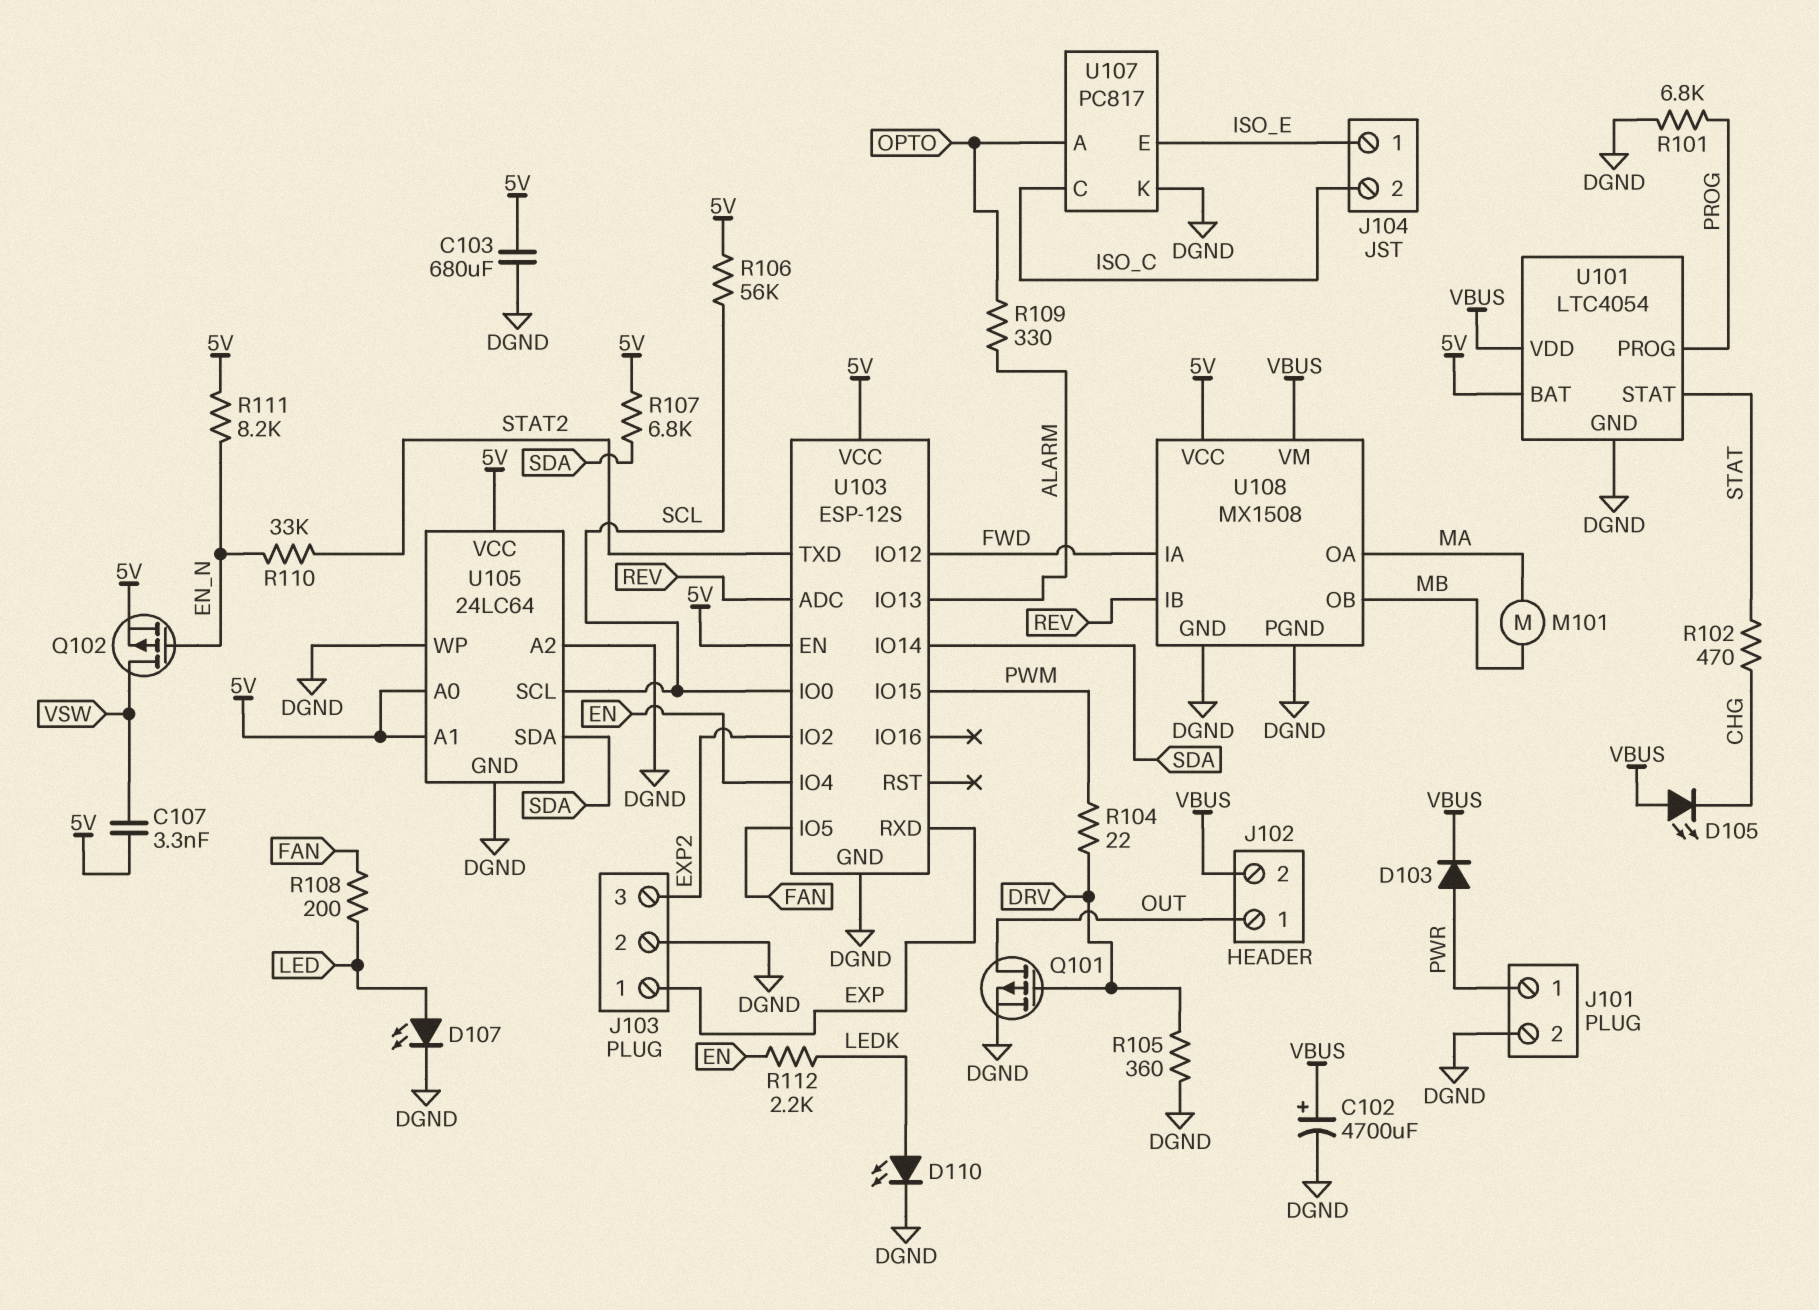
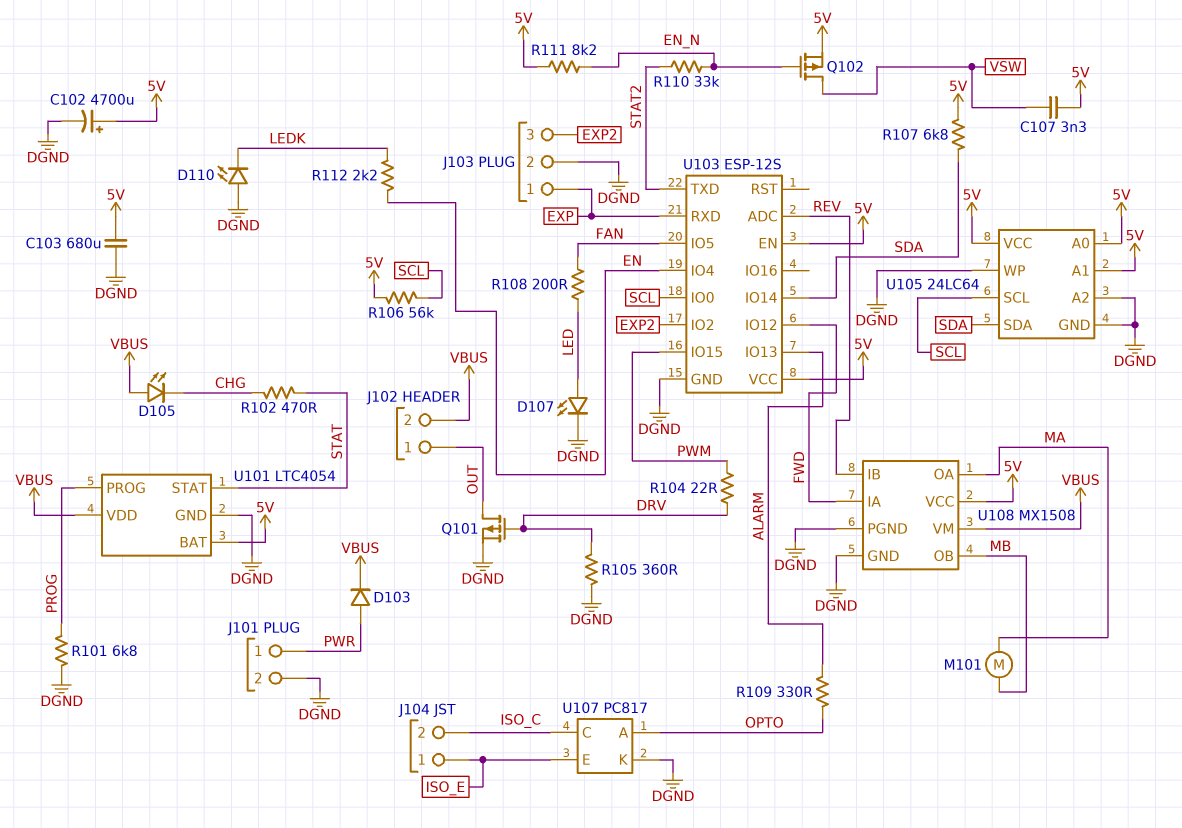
C102: 4700uF (plus VBUS, minus DGND) -> 4700uF (plus 5V, minus DGND)
D110: LED (A LEDK, K DGND) -> LED (A DGND, K LEDK)

